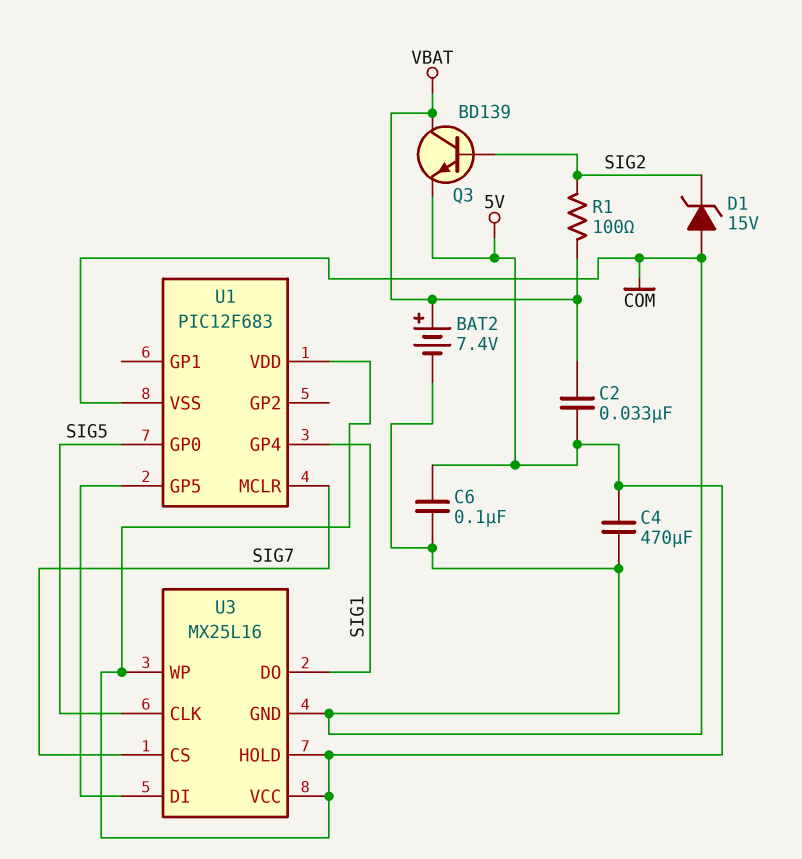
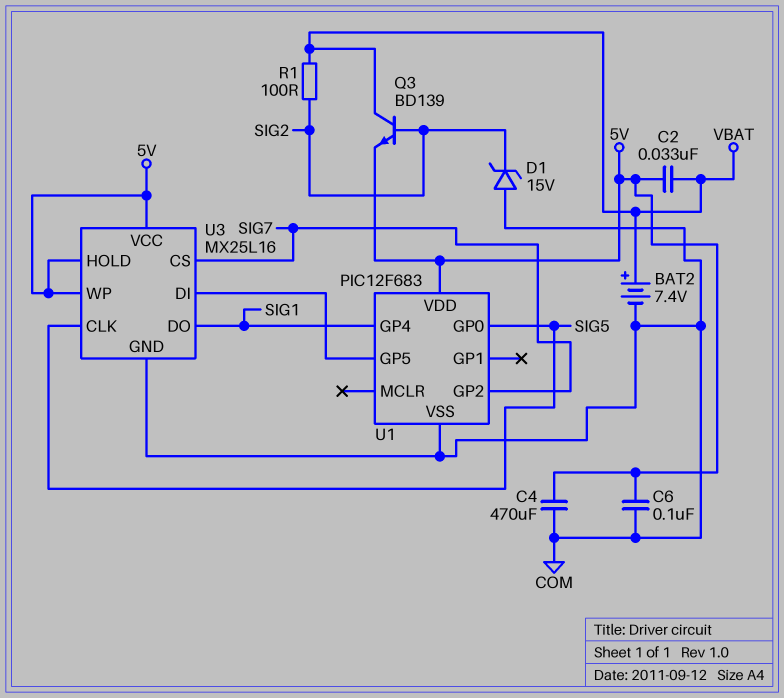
U1 pin GP2: none -> SIG7
U1 pin MCLR: SIG7 -> none

